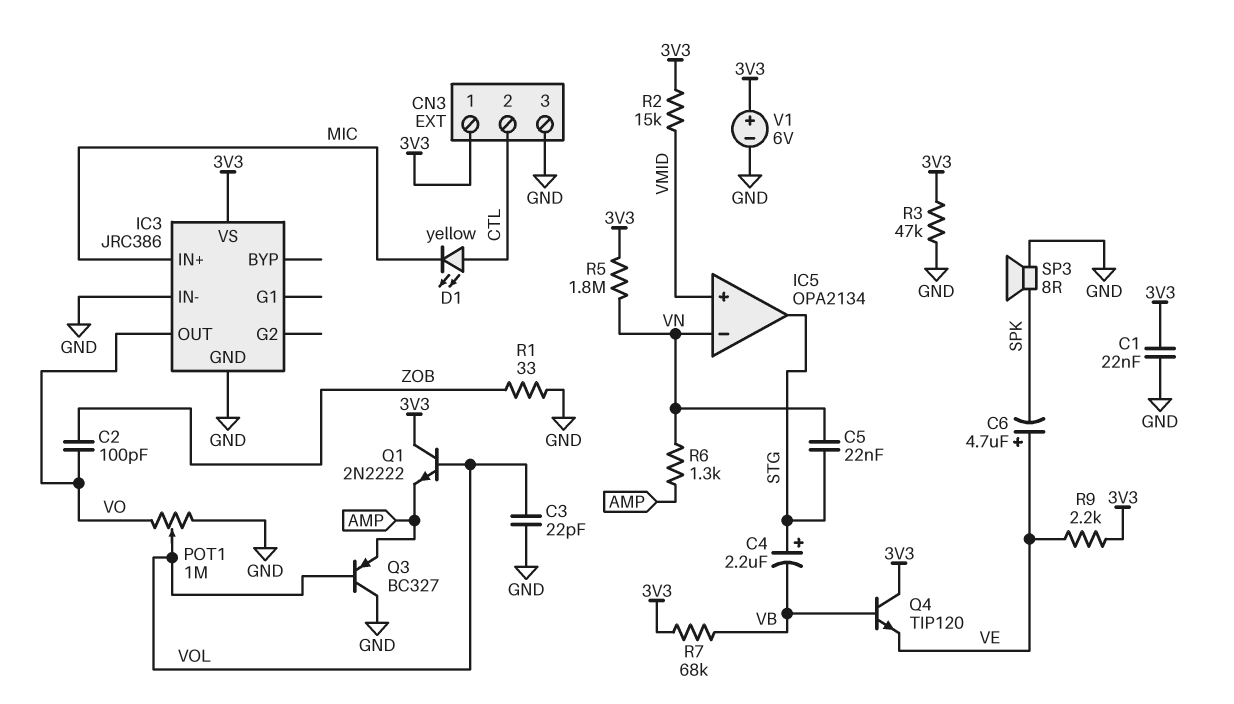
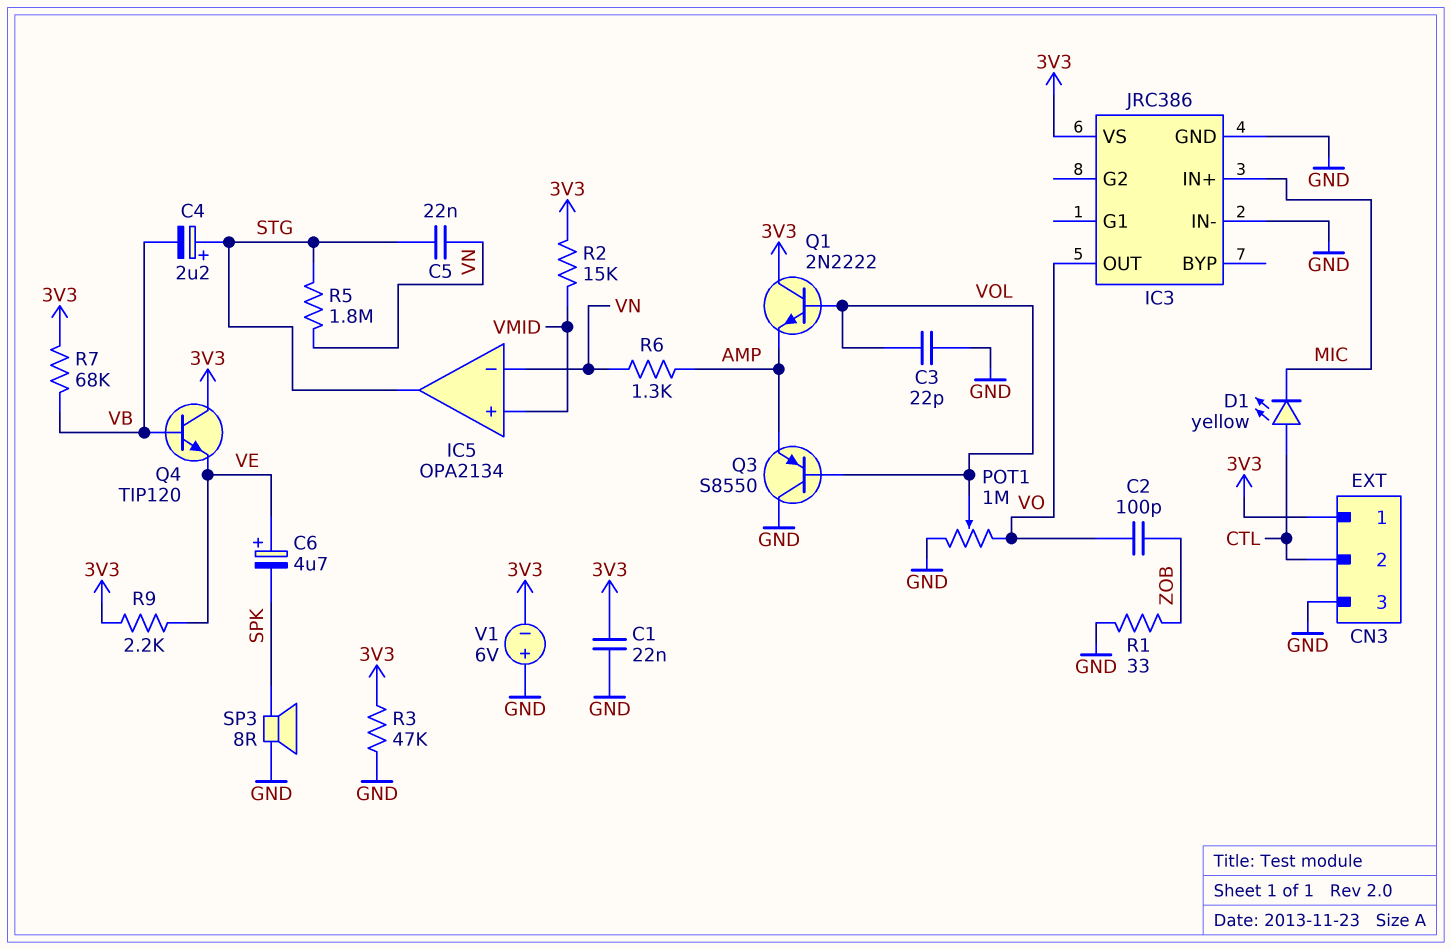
Q3: PNP BC327 (B VOL, C GND, E AMP) -> PNP S8550 (B VOL, C GND, E AMP)
R5: 1.8M (3V3, VN) -> 1.8M (STG, VN)
V1: 6V (plus 3V3, minus GND) -> 6V (plus GND, minus 3V3)

